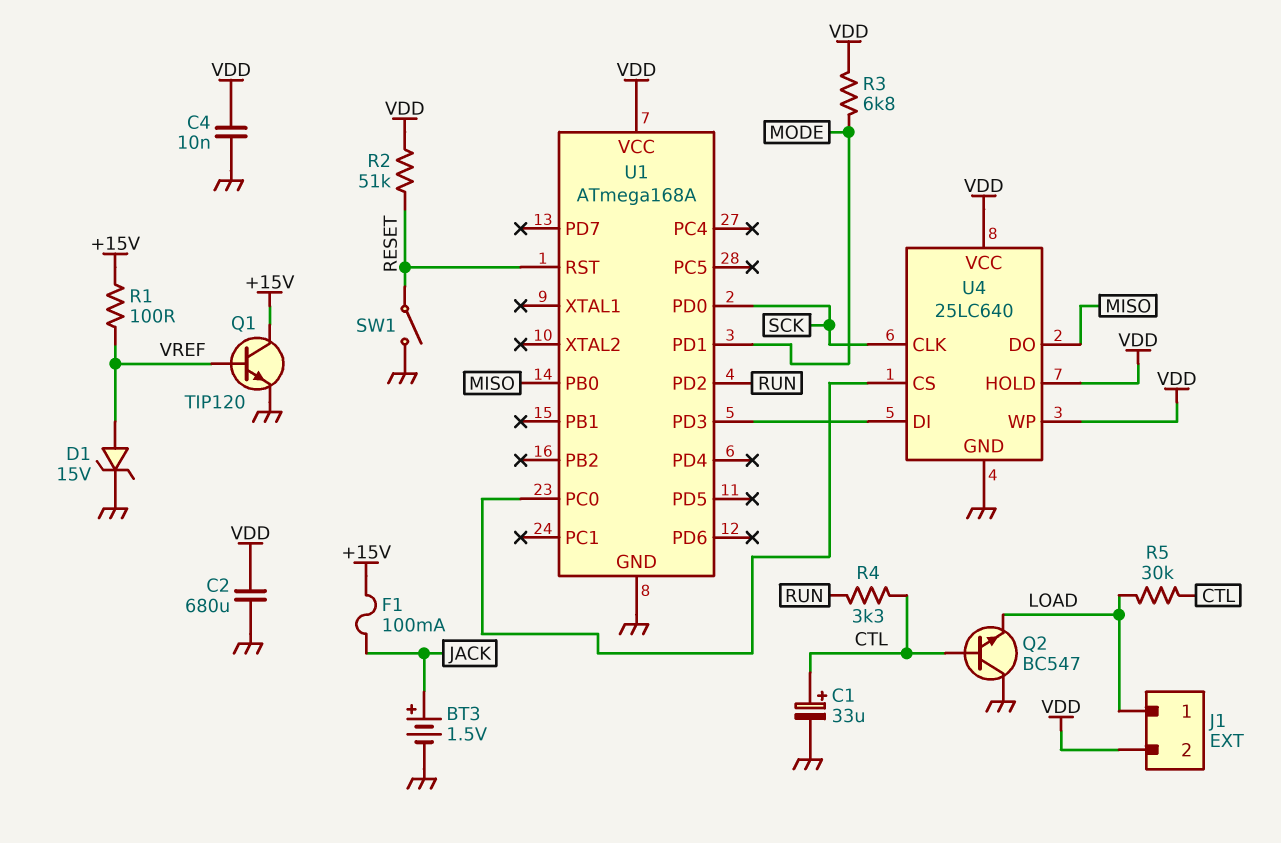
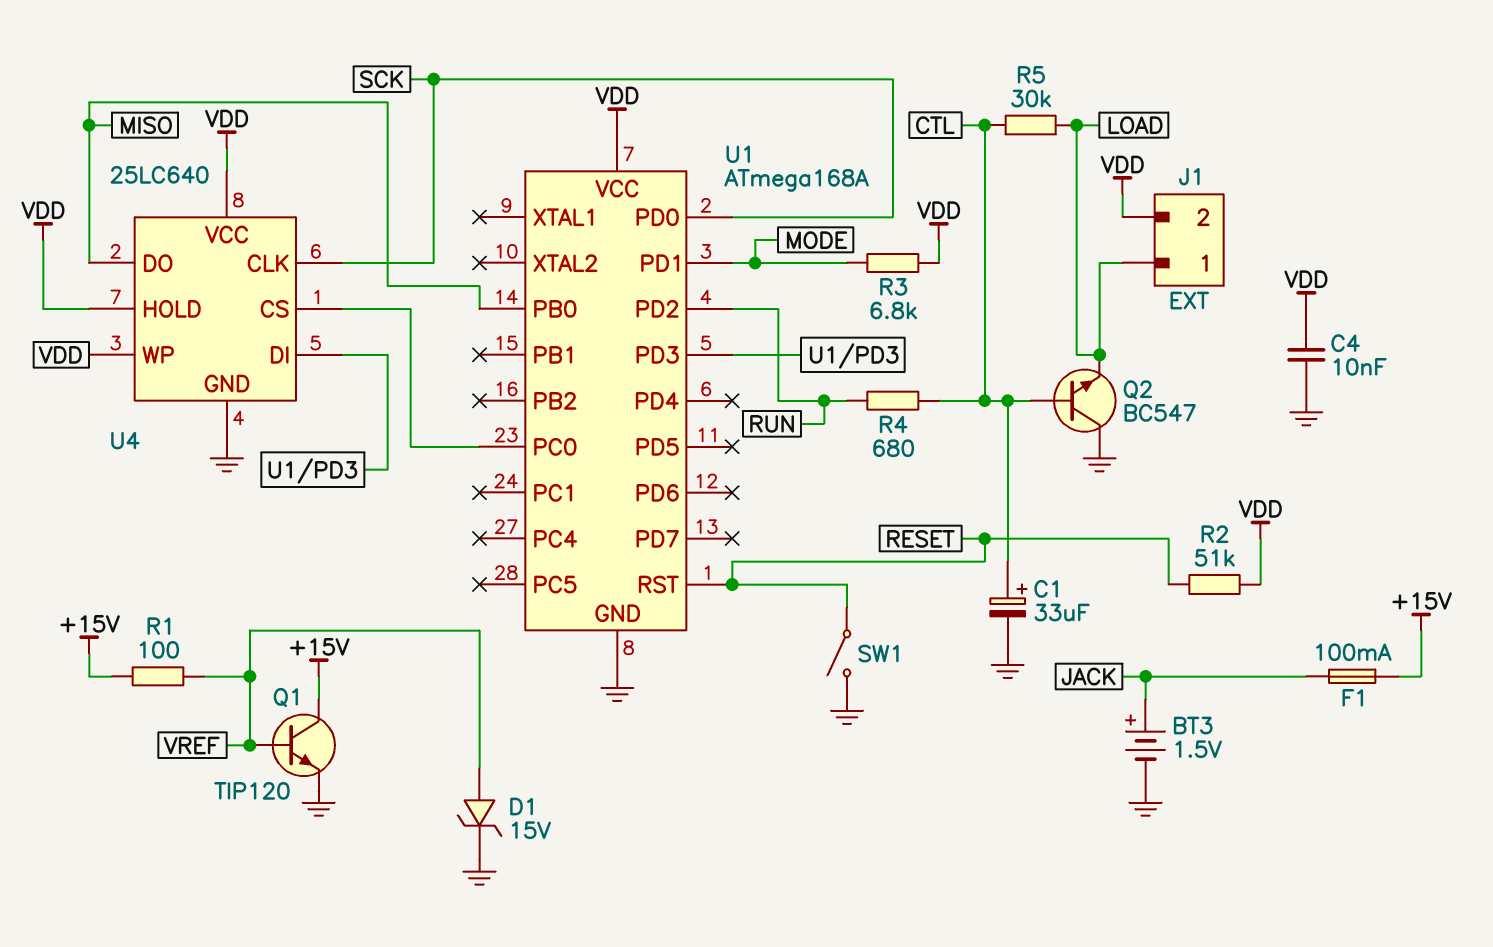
C2: 680uF (GND, VDD) -> none
R4: 3.3k (CTL, RUN) -> 680 (CTL, RUN)

